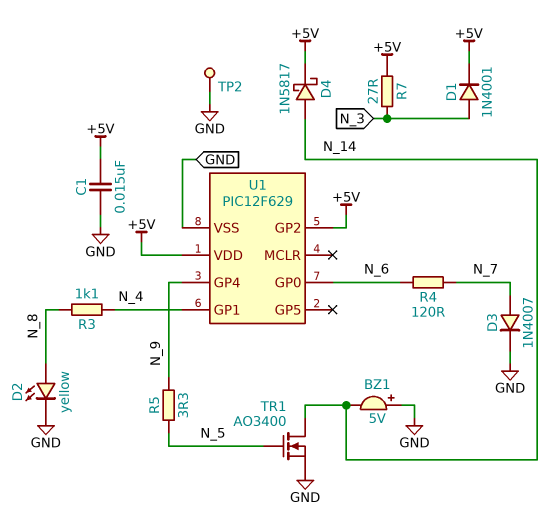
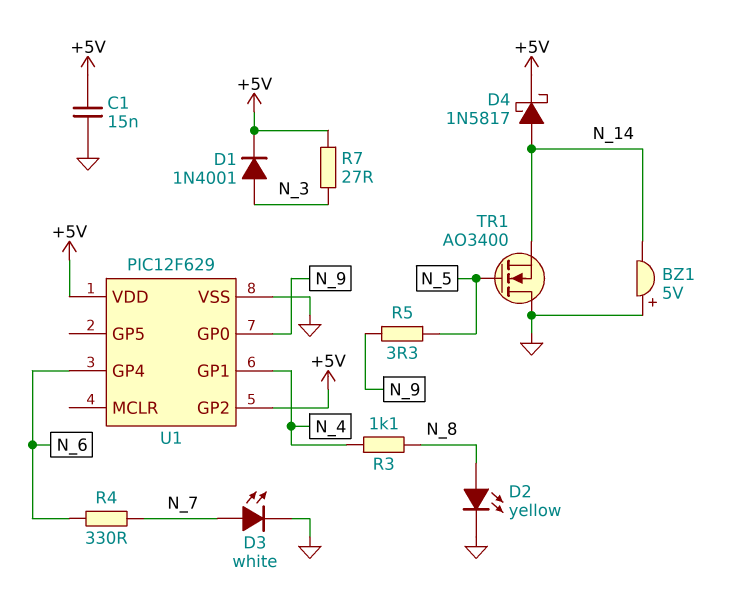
D3: diode 1N4007 (A N_7, K GND) -> LED white (A N_7, K GND)
R4: 120 (N_6, N_7) -> 330 (N_6, N_7)
TP2: test point (GND) -> none
TR1: NMOS AO3400 (G N_5, D N_14, S GND) -> NMOS AO3400 (G N_5, D GND, S N_14)
U1 pin GP0: N_6 -> N_9
U1 pin GP4: N_9 -> N_6

